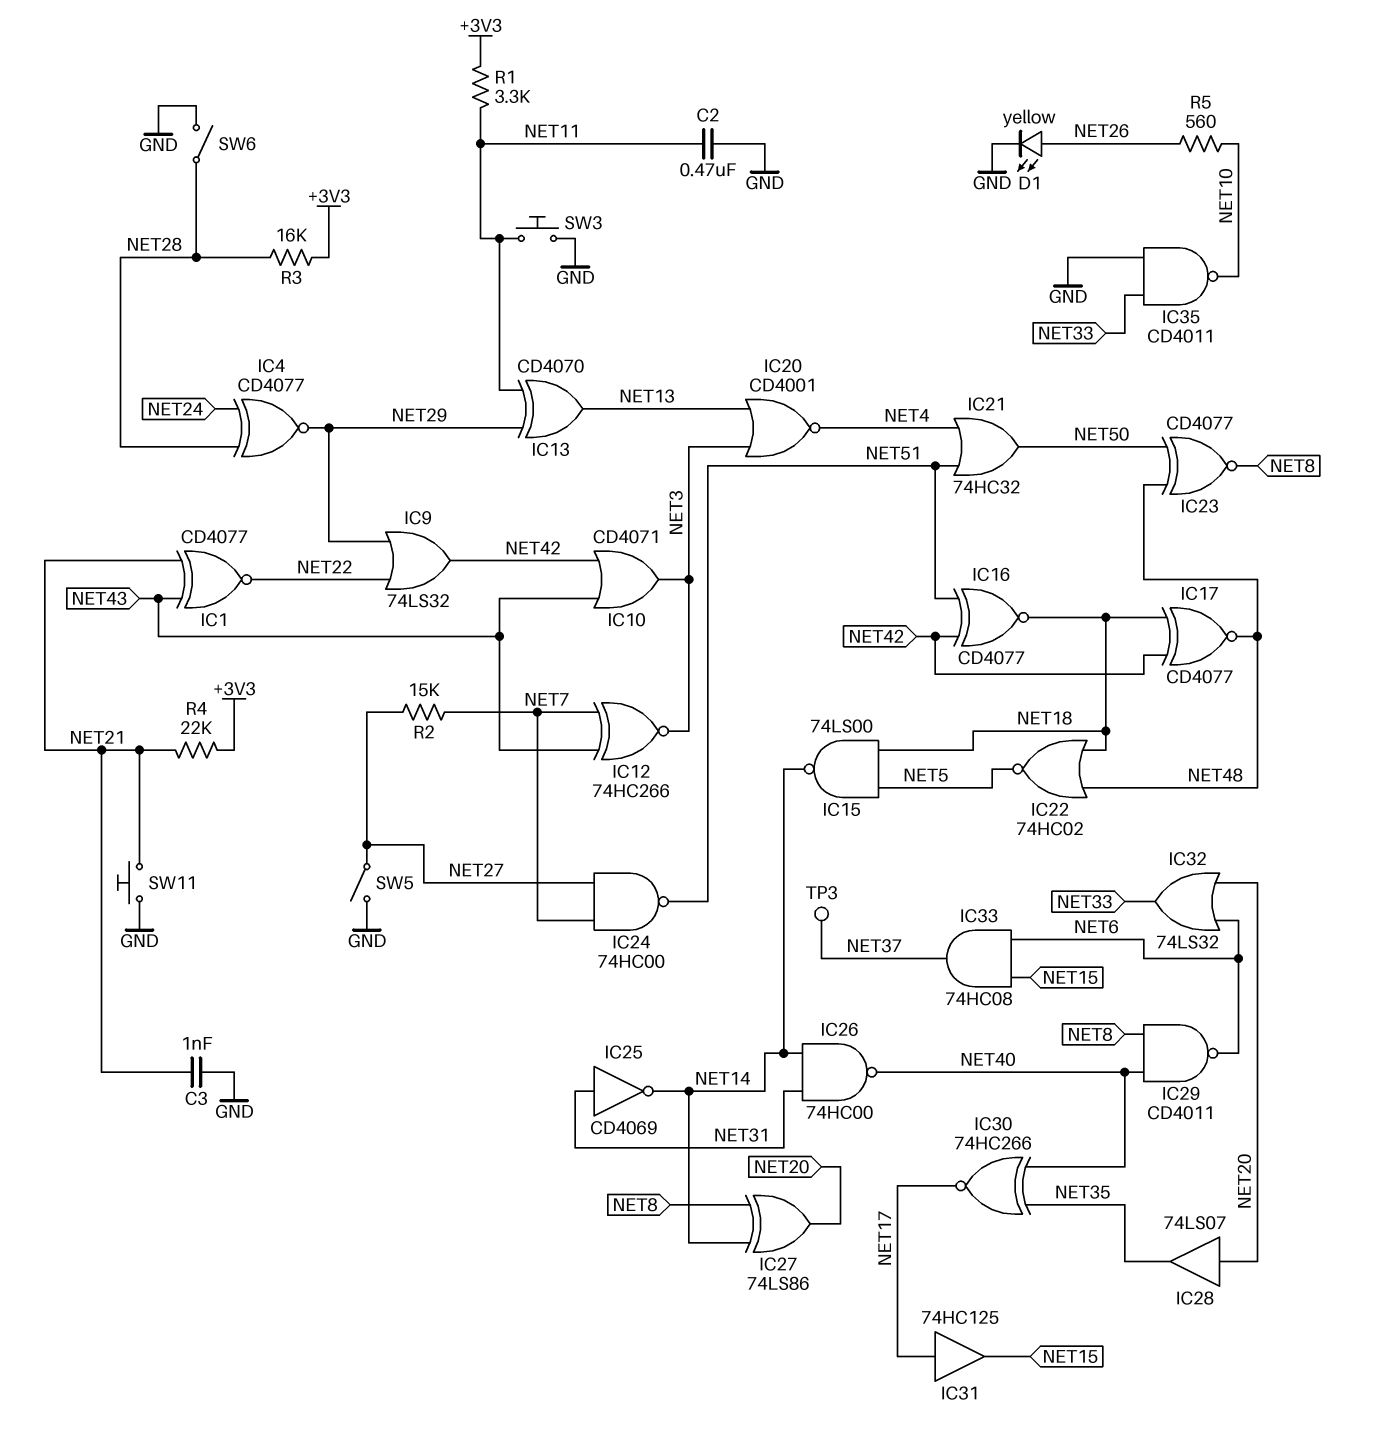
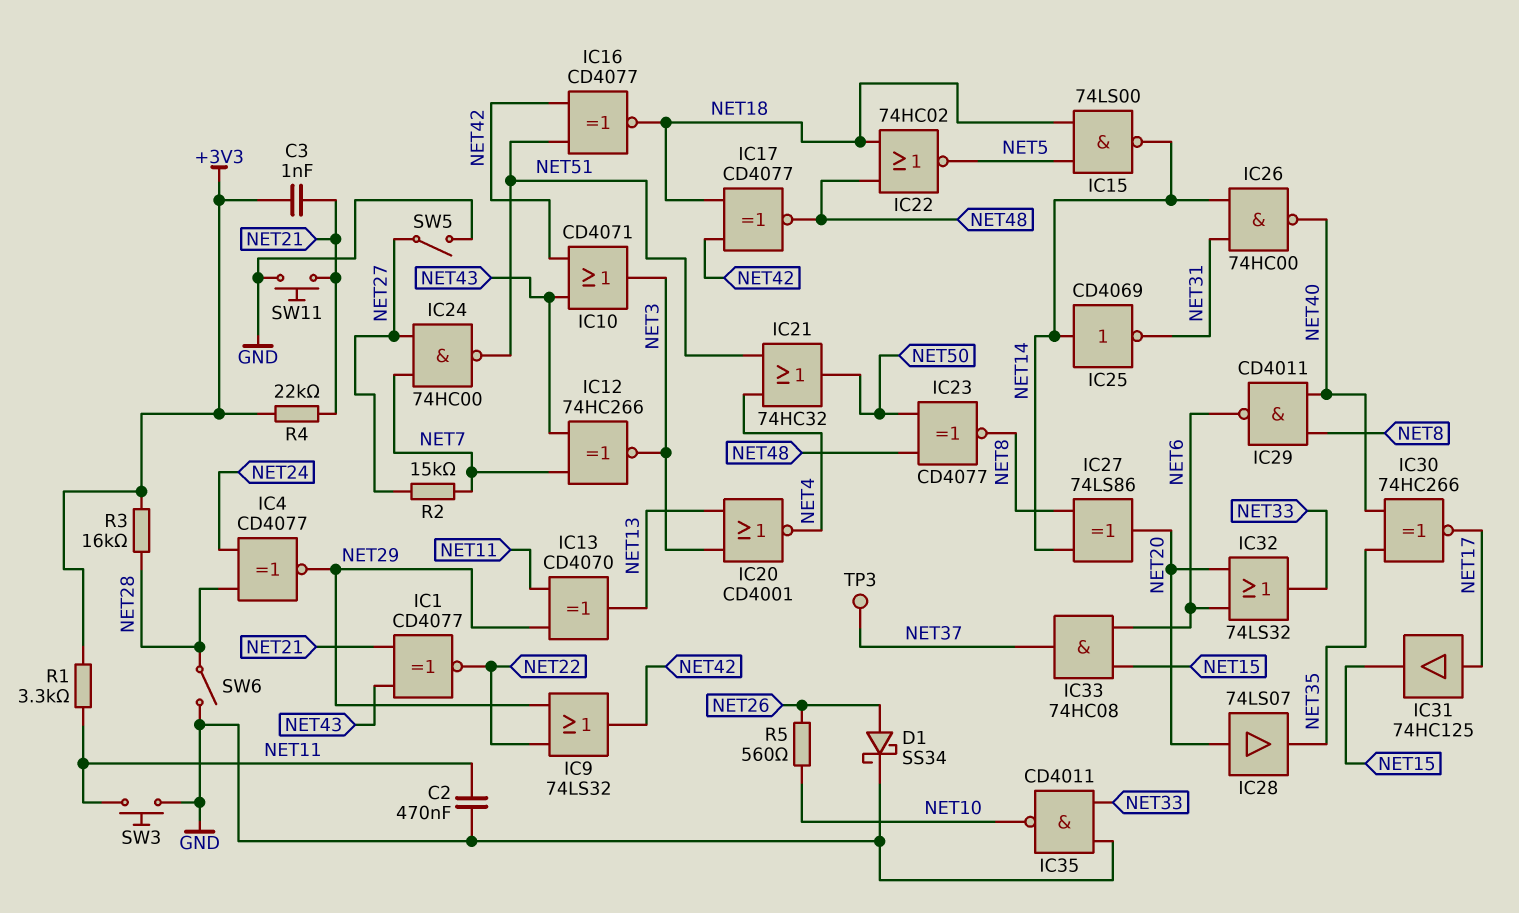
C3: 1nF (GND, NET21) -> 1nF (+3V3, NET21)
D1: LED yellow (A NET26, K GND) -> schottky SS34 (A NET26, K GND)
IC25: NOT CD4069 (in NET31, out NET14) -> NOT CD4069 (in NET14, out NET31)

